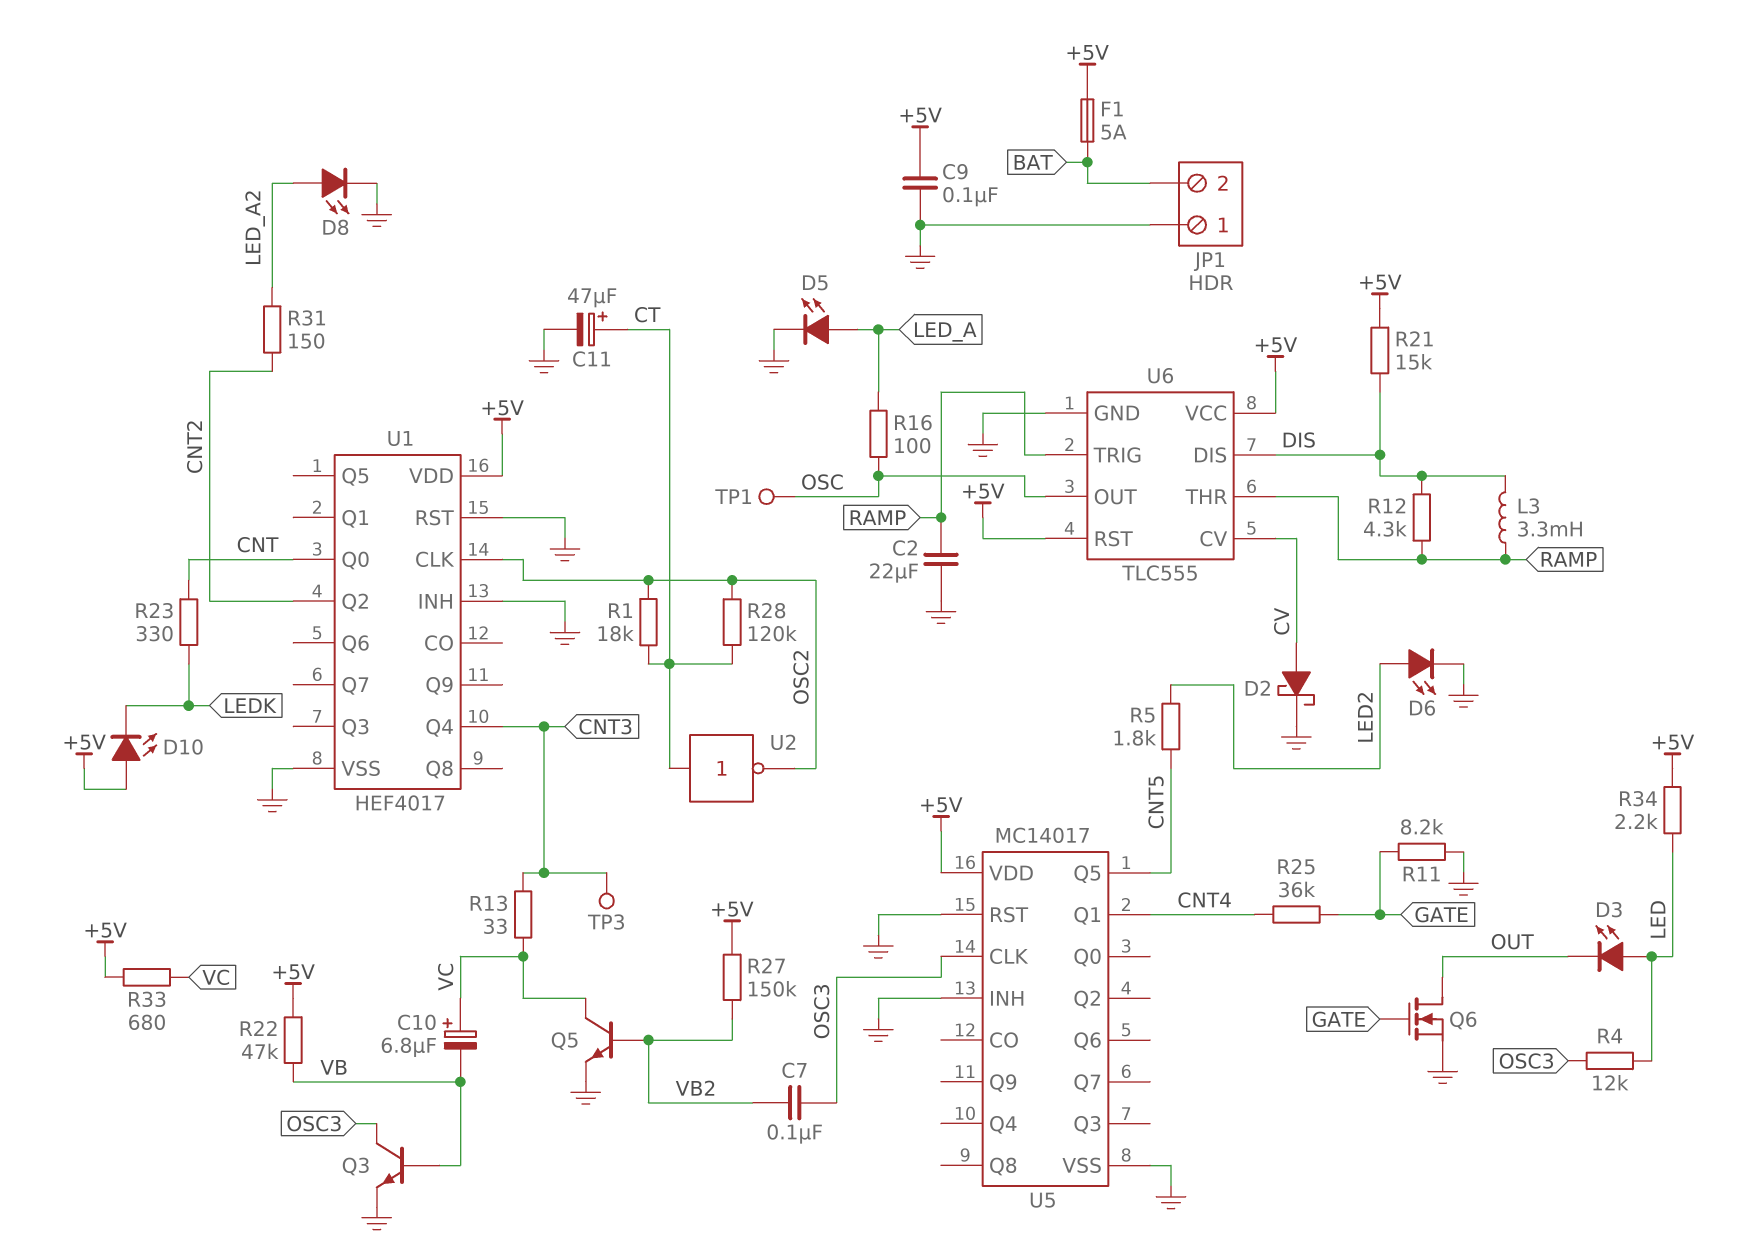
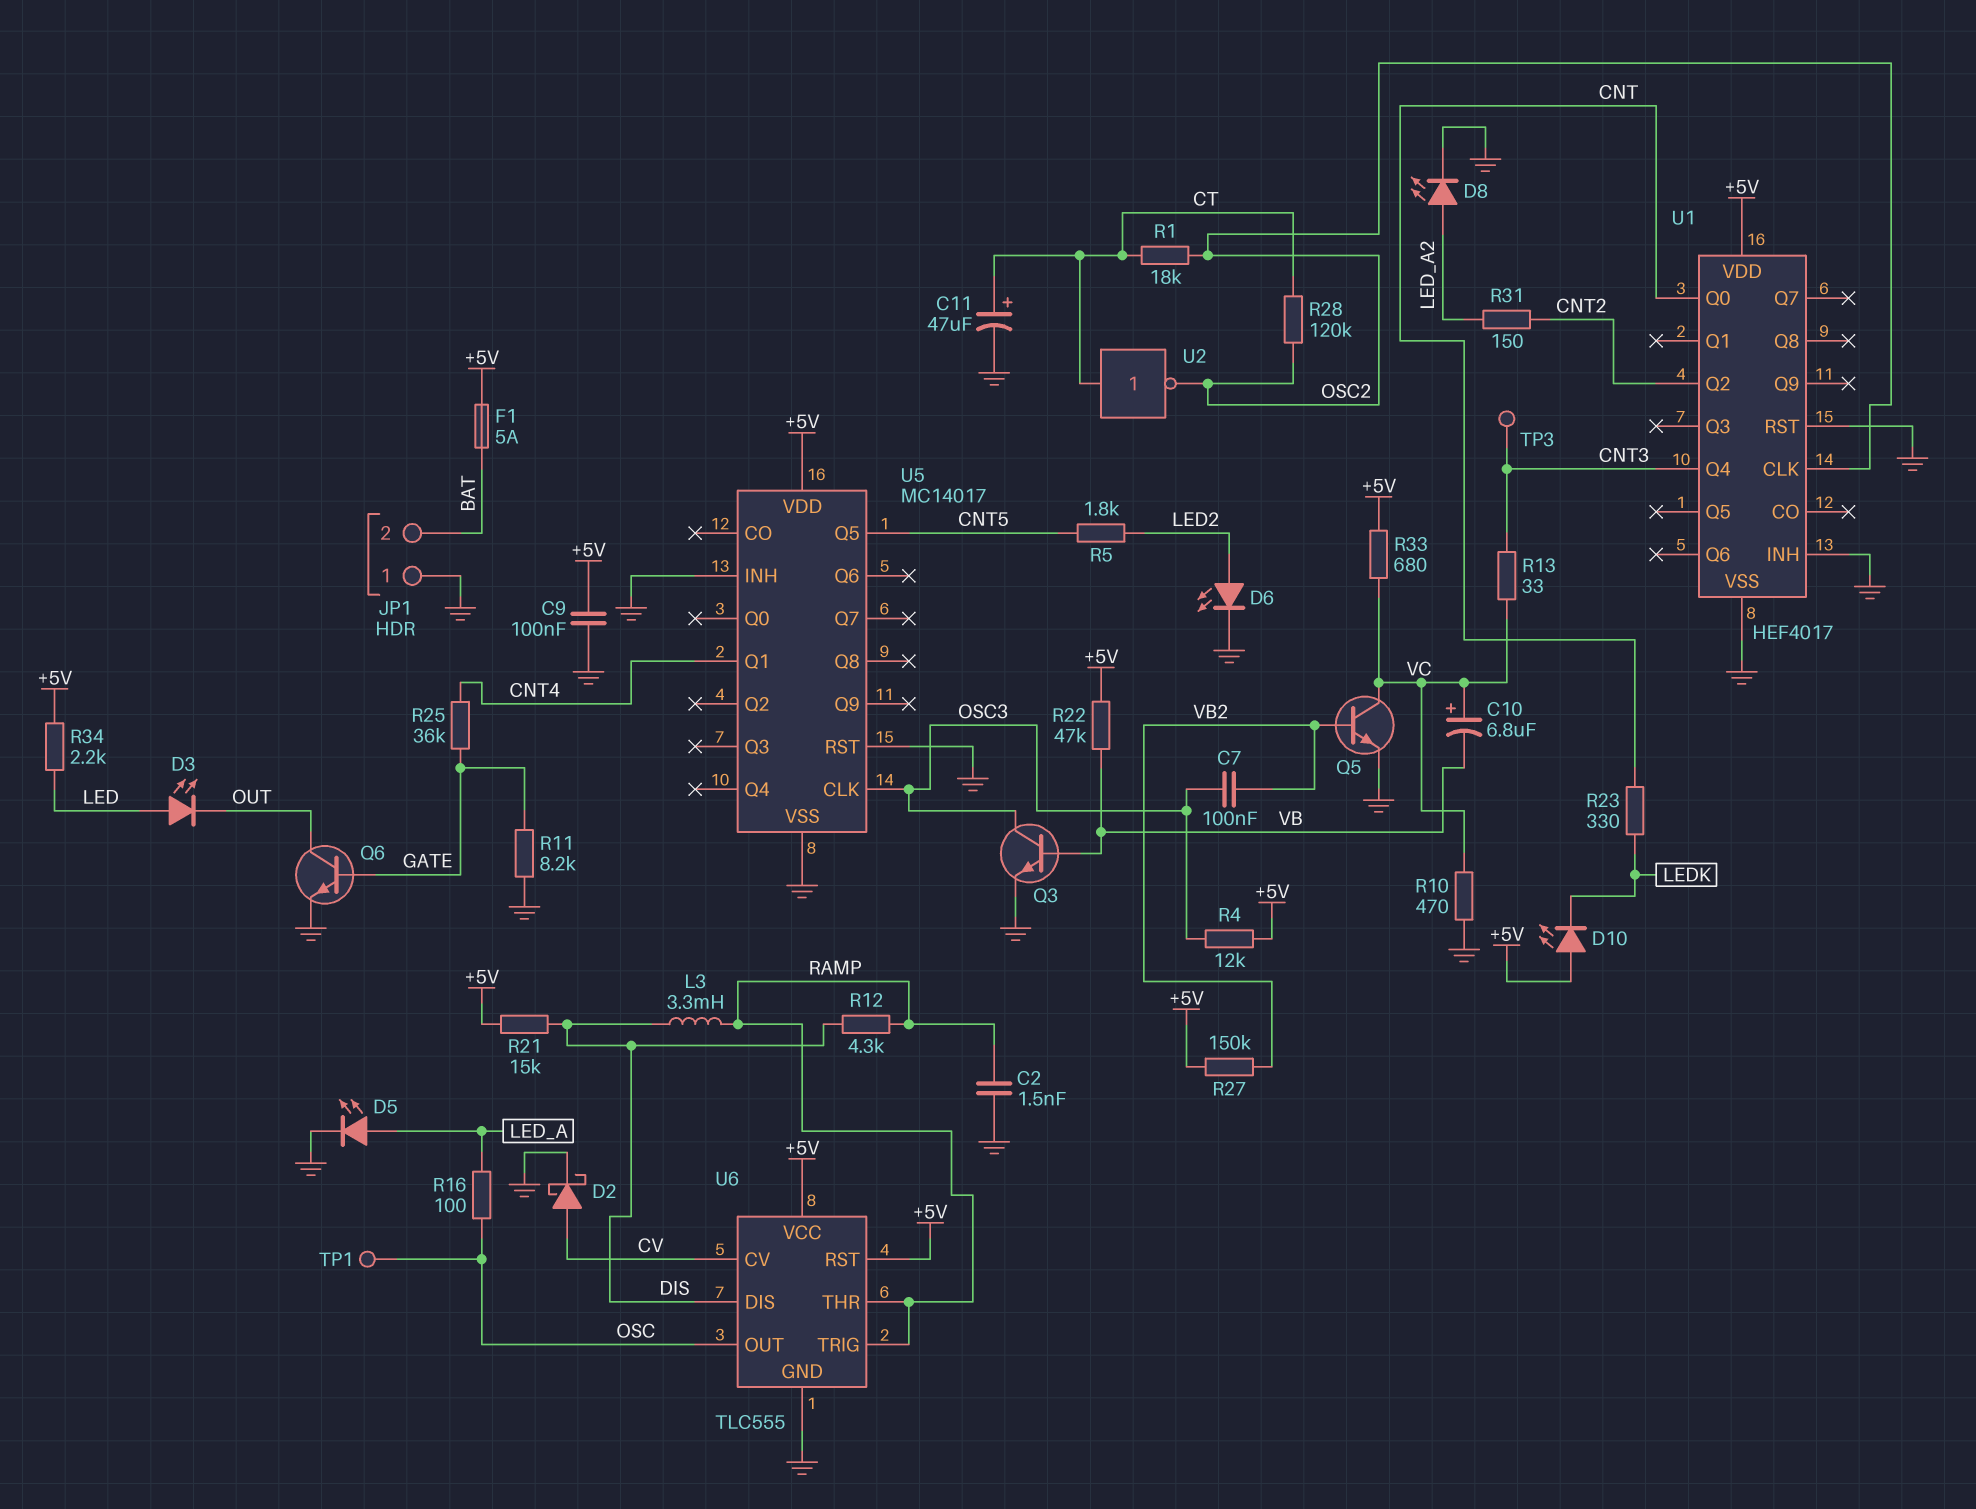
C2: 22uF (GND, RAMP) -> 1.5nF (GND, RAMP)
Q6: NMOS (G GATE, D OUT, S GND) -> NPN (B GATE, C OUT, E GND)
R4: 12k (LED, OSC3) -> 12k (+5V, OSC3)
R10: none -> 470 (GND, VC)

